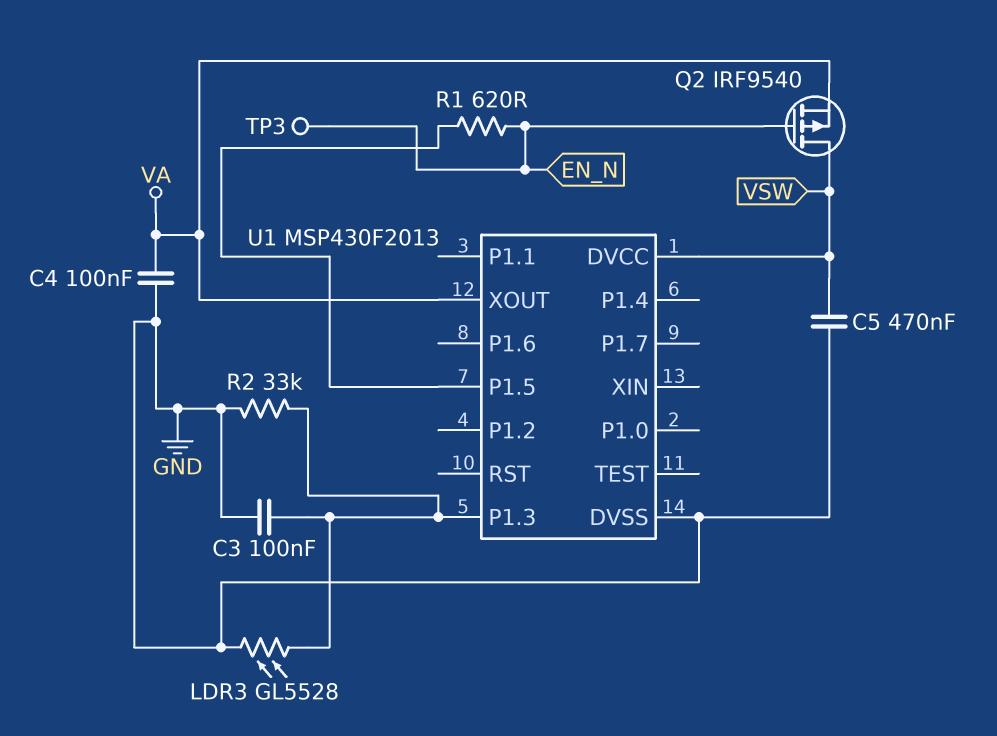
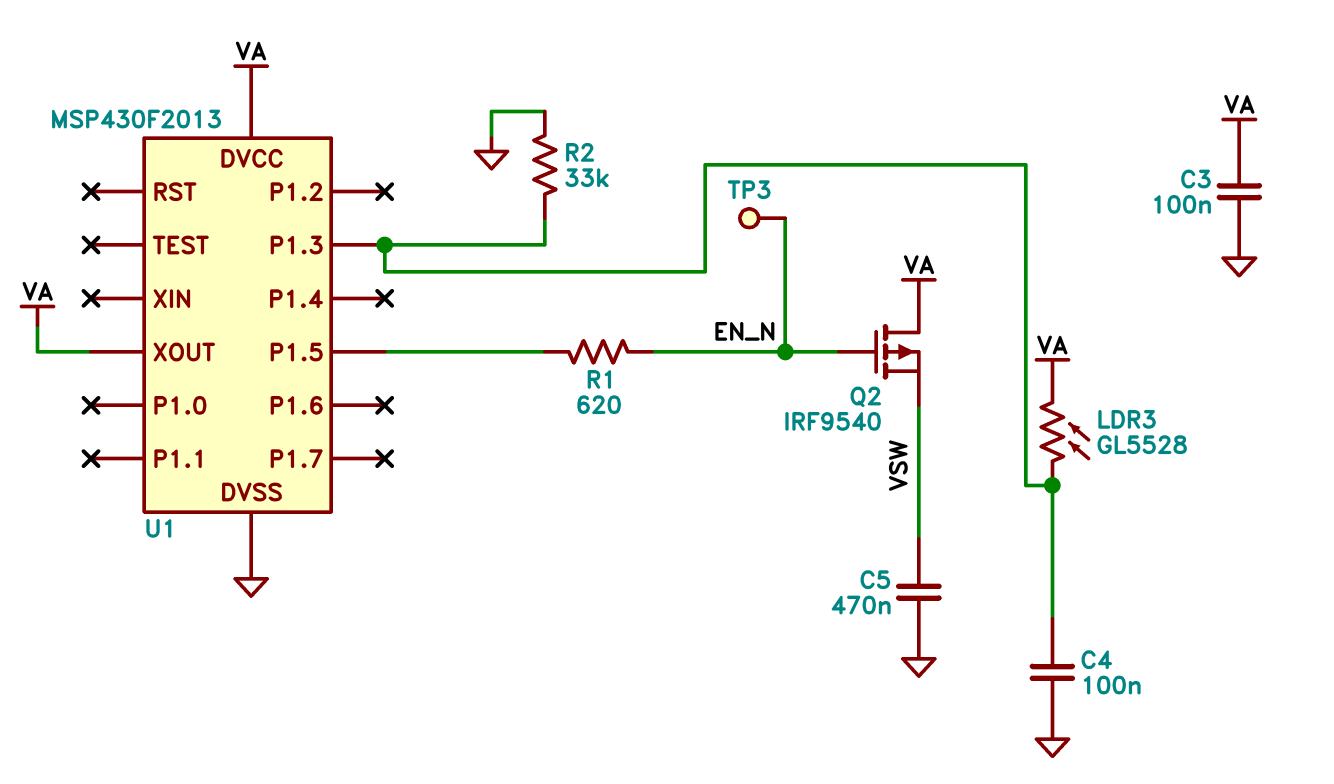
C3: 100nF (GND, U1/P1.3) -> 100nF (GND, VA)
C4: 100nF (GND, VA) -> 100nF (GND, U1/P1.3)
LDR3: GL5528 (GND, U1/P1.3) -> GL5528 (U1/P1.3, VA)
Q2: PMOS IRF9540 (G EN_N, D VSW, S VA) -> PMOS IRF9540 (G EN_N, D VA, S VSW)
U1 pin DVCC: VSW -> VA

